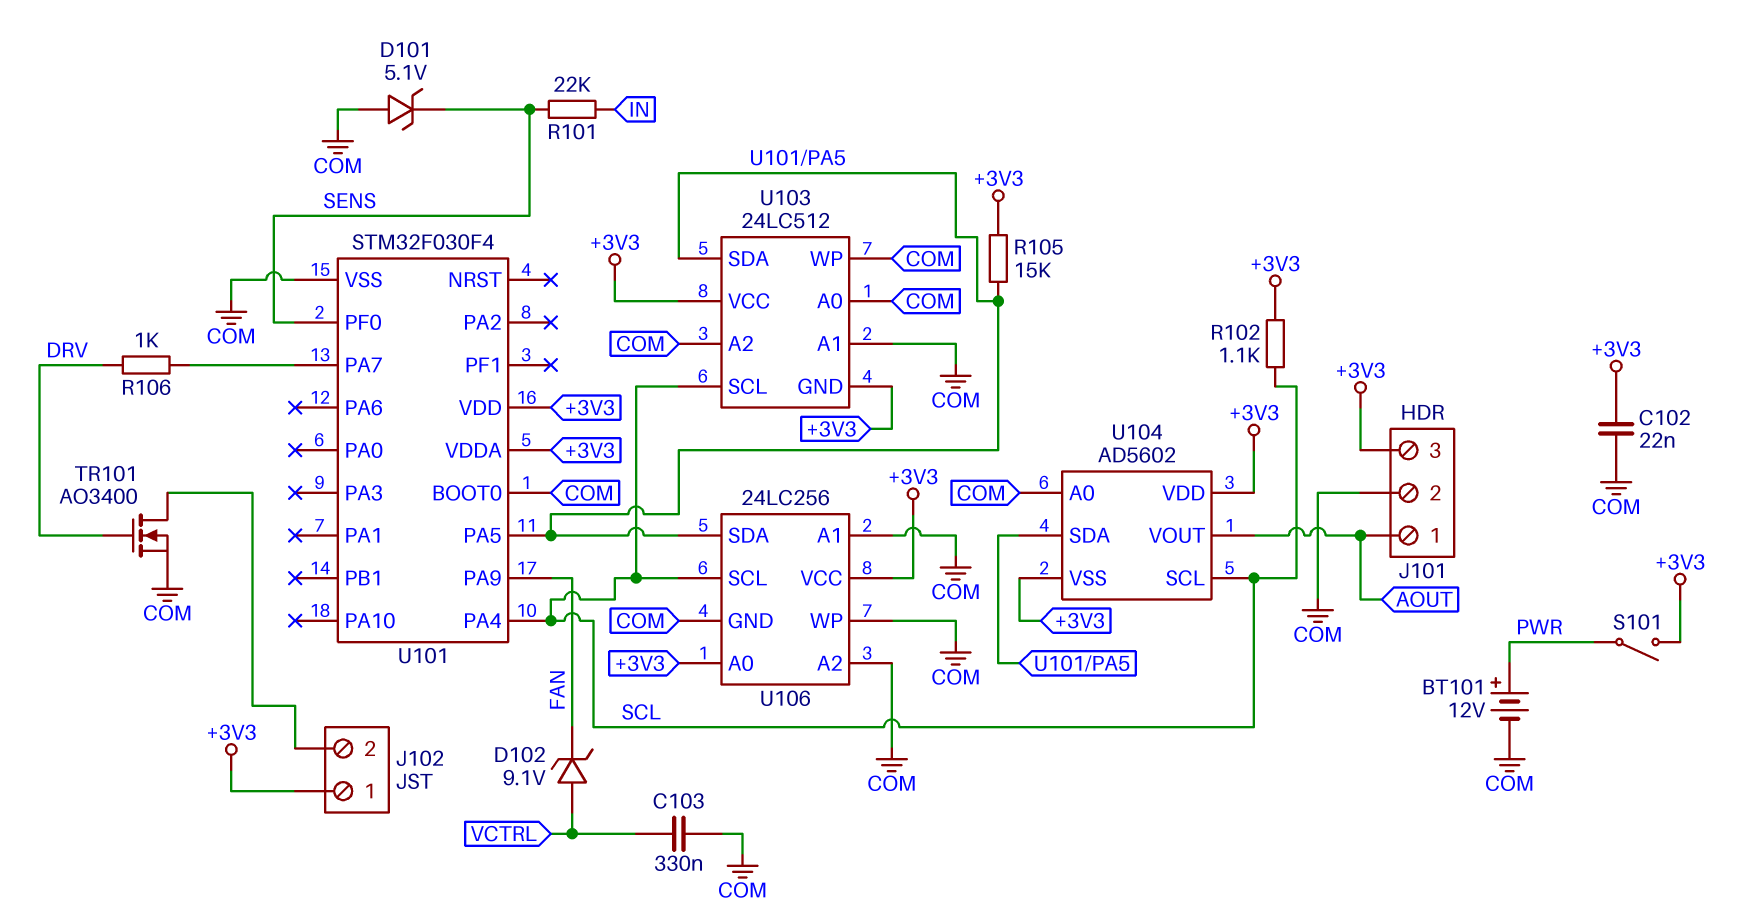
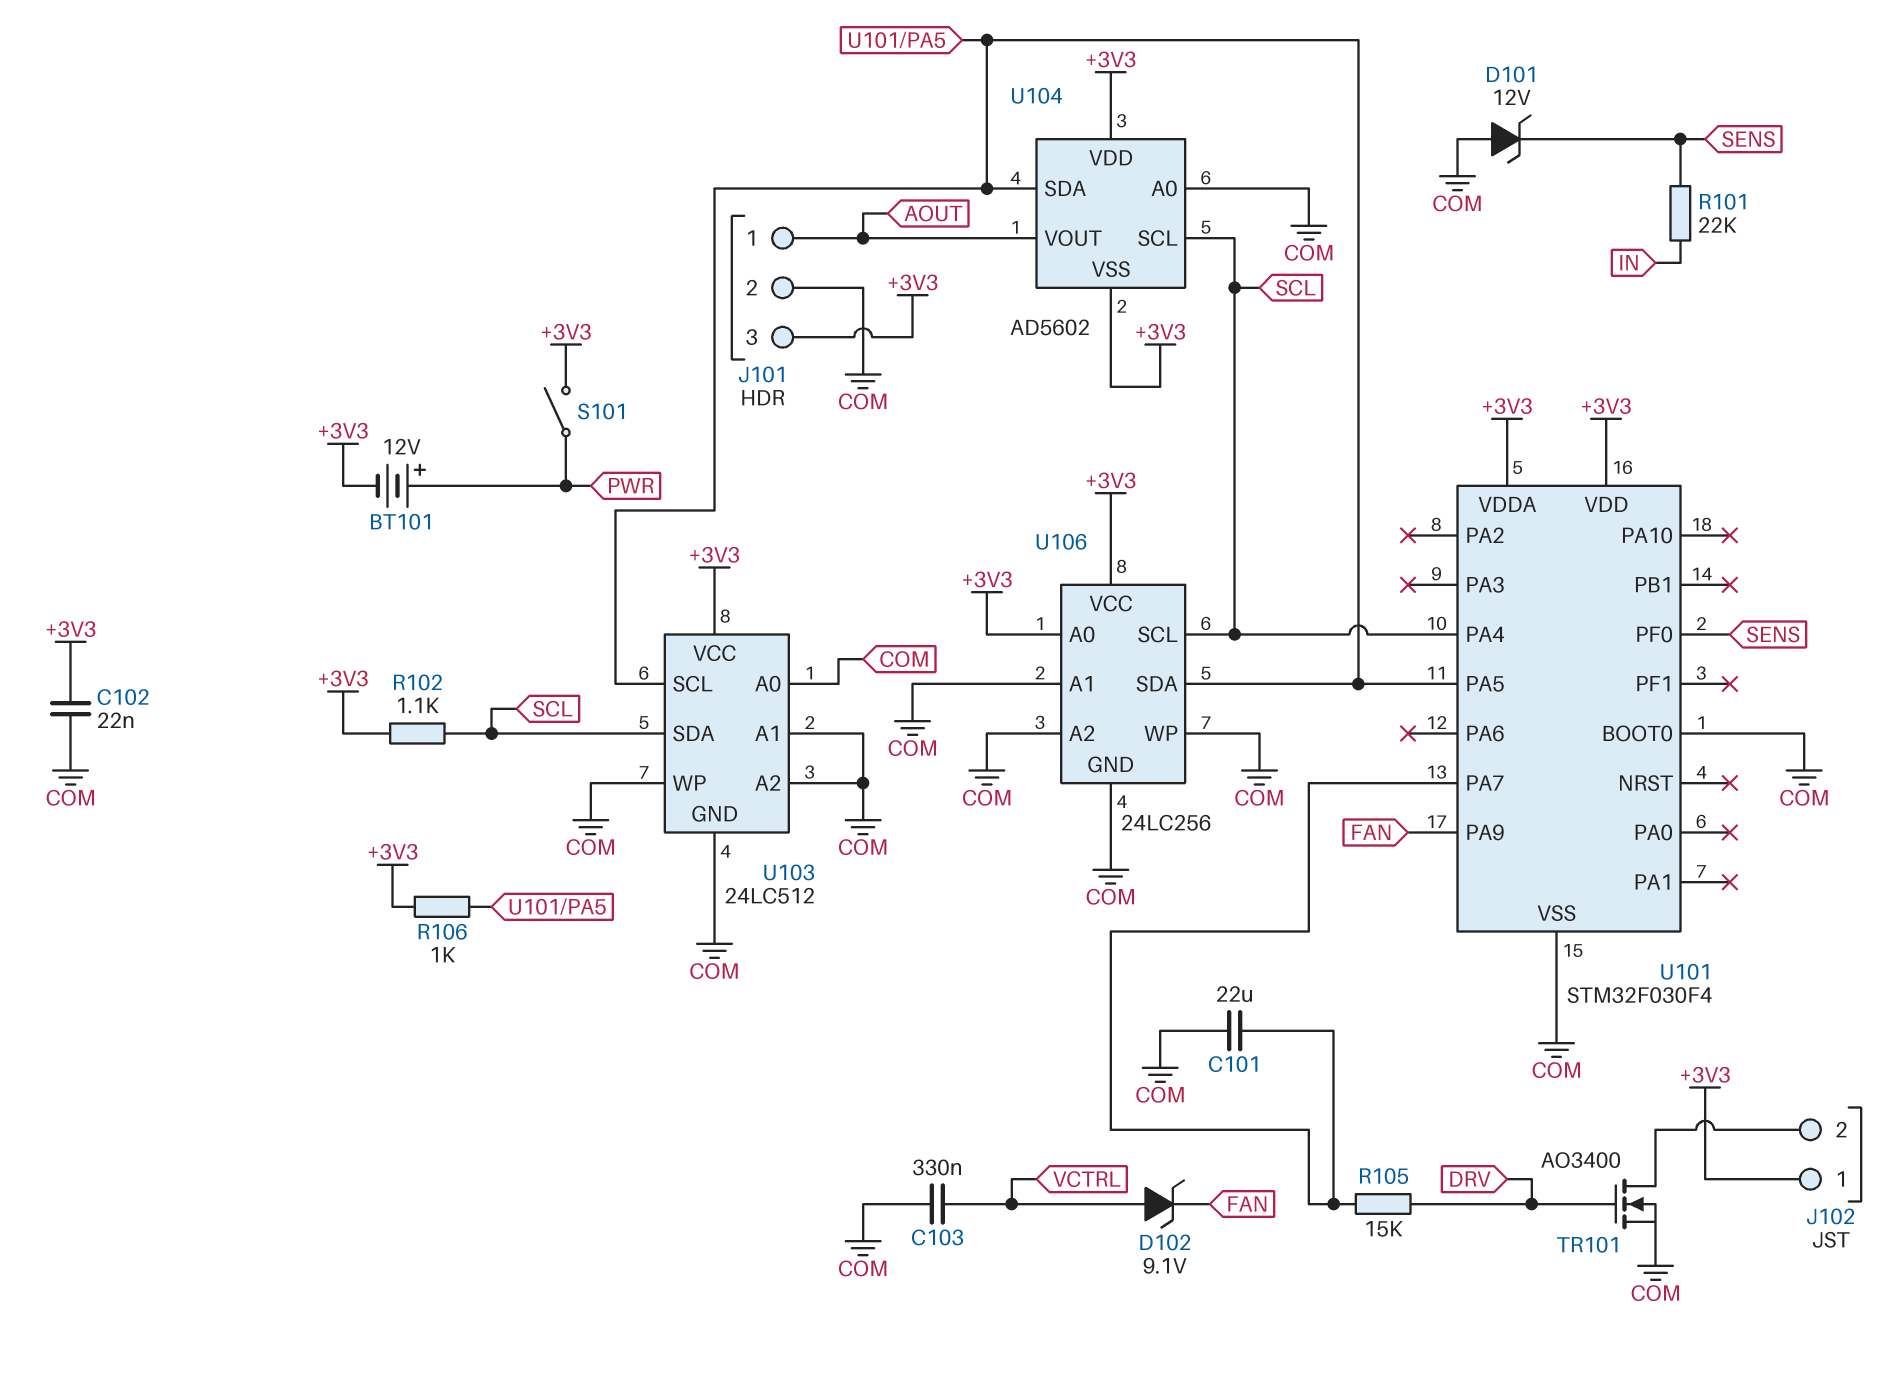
BT101: 12V (plus PWR, minus COM) -> 12V (plus PWR, minus +3V3)
C101: none -> 22uF (COM, U101/PA7)
D101: zener 5.1V (A COM, K SENS) -> zener 12V (A COM, K SENS)
R105: 15k (+3V3, U101/PA5) -> 15k (DRV, U101/PA7)
R106: 1k (DRV, U101/PA7) -> 1k (+3V3, U101/PA5)
U103 pin GND: +3V3 -> COM
U103 pin SCL: SCL -> U101/PA5
U103 pin SDA: U101/PA5 -> SCL

